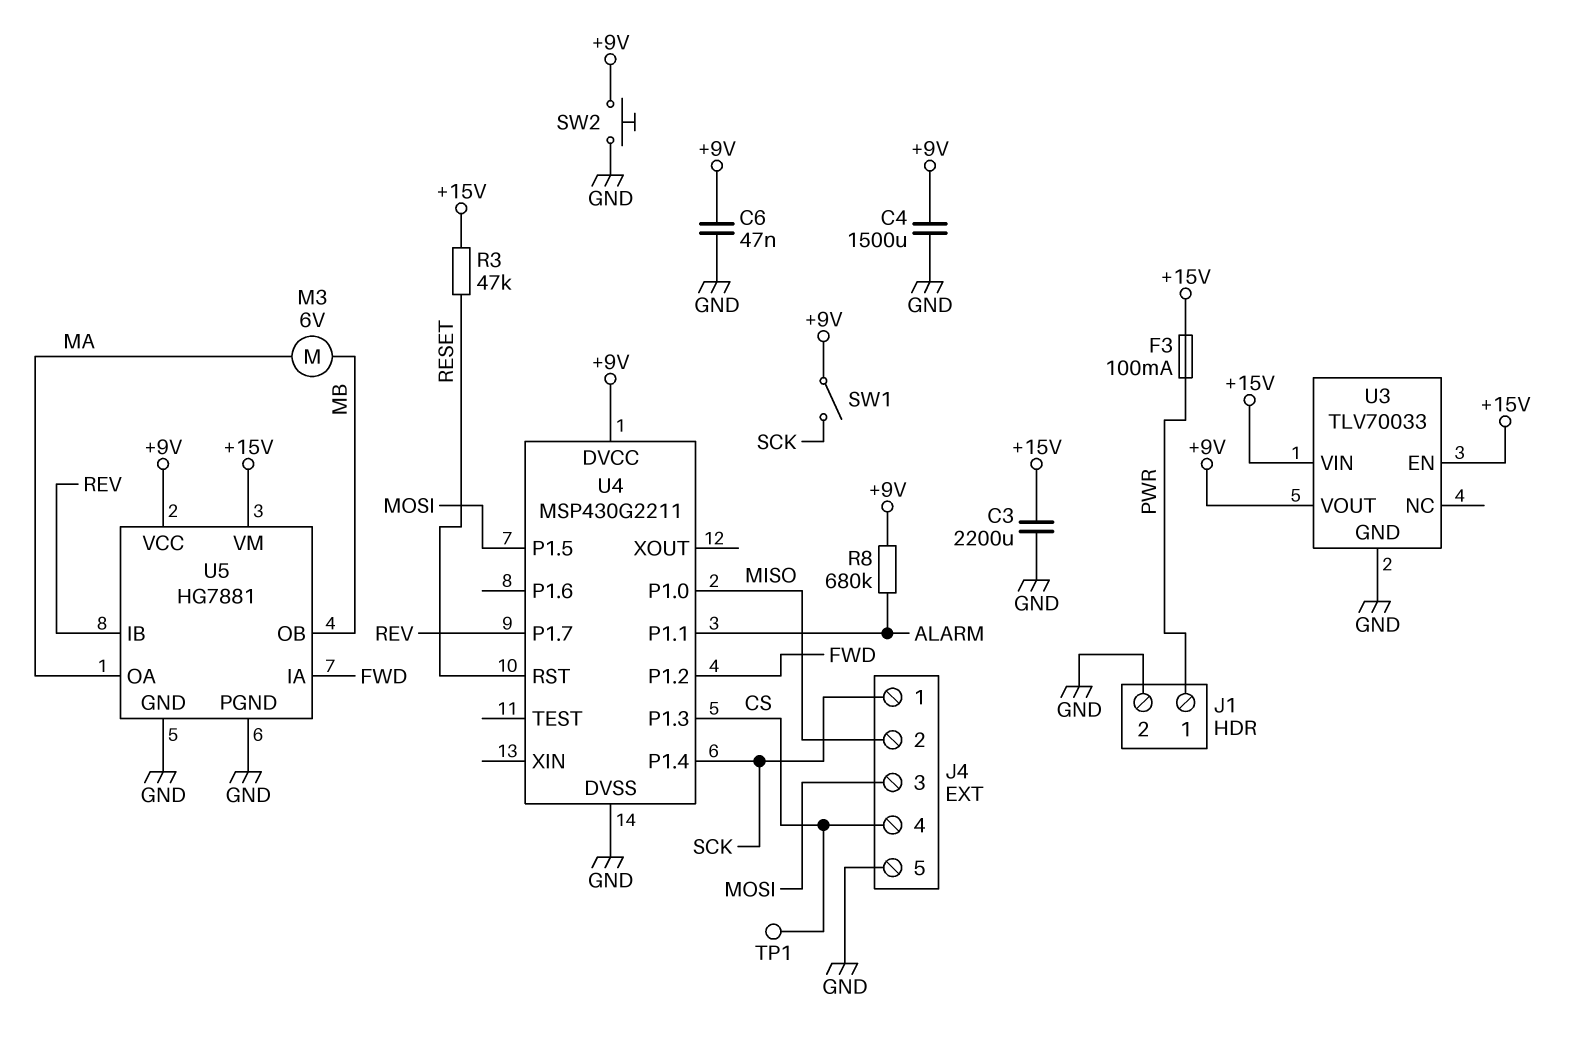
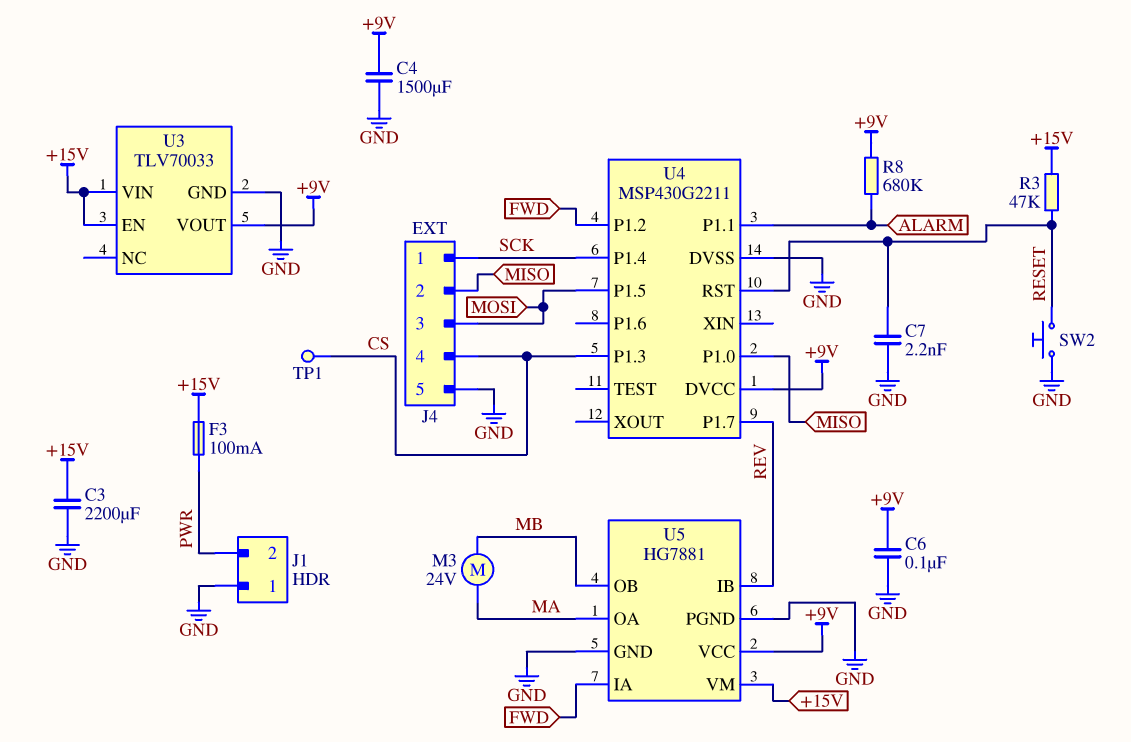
C6: 47nF (+9V, GND) -> 100nF (+9V, GND)
C7: none -> 2.2nF (GND, RESET)
J1 pin 1: PWR -> GND
J1 pin 2: GND -> PWR
M3: motor 6V (MA, MB) -> motor 24V (MA, MB)
SW1: switch (+9V, SCK) -> none
SW2: button (+9V, GND) -> button (GND, RESET)

